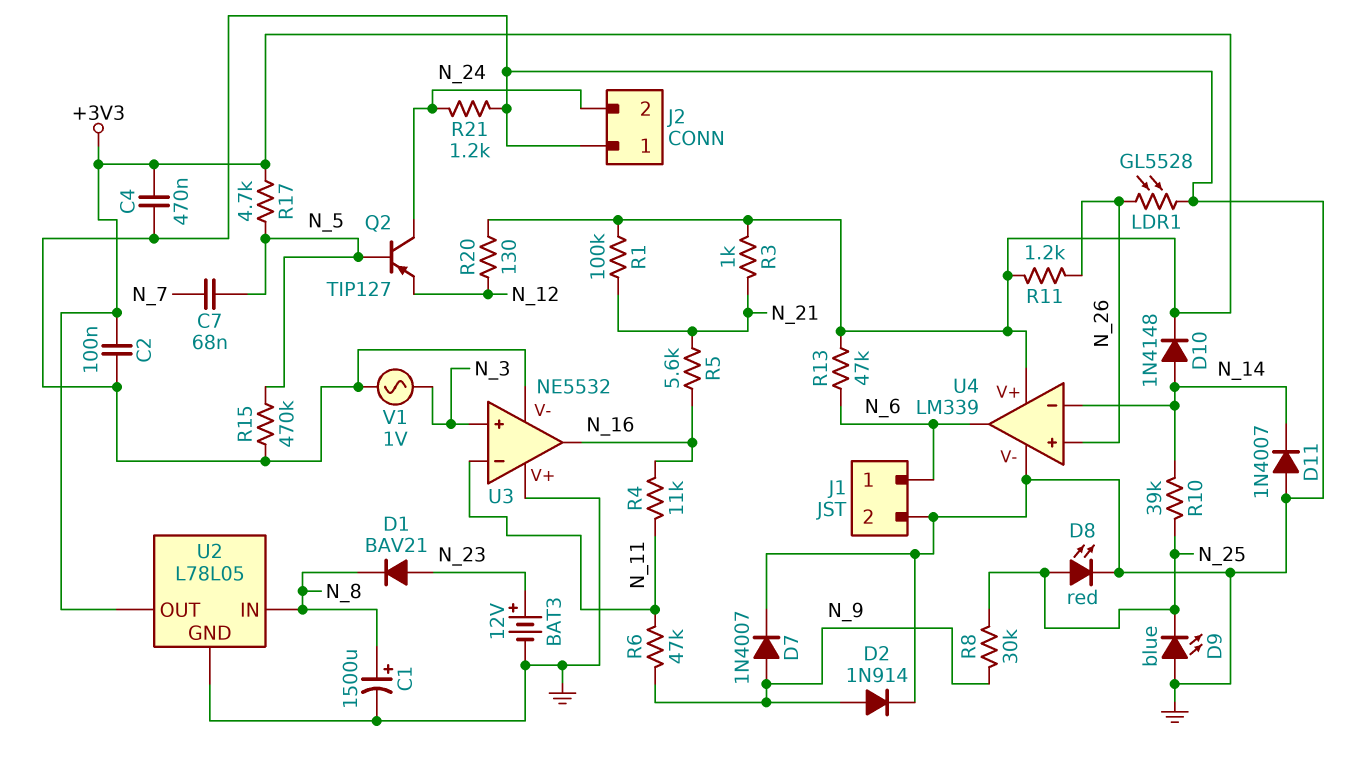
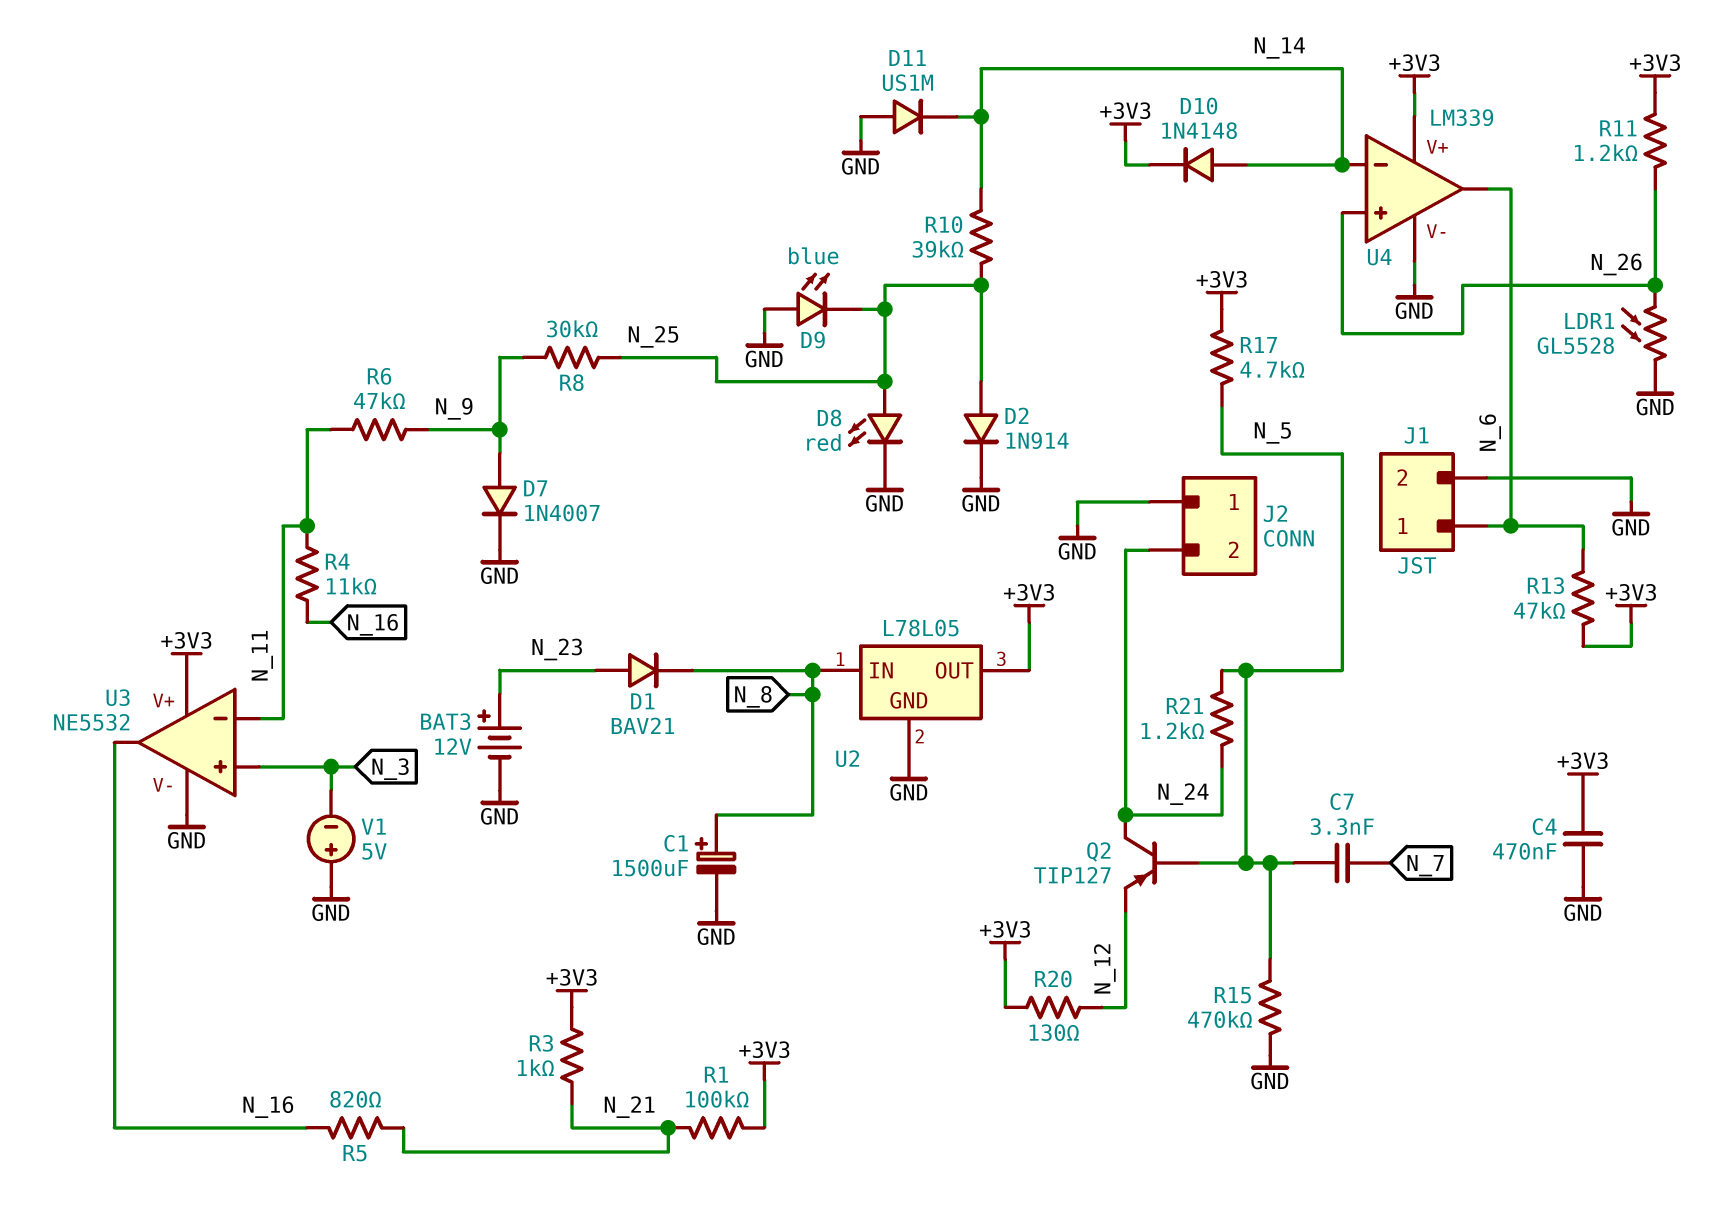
C2: 100nF (+3V3, GND) -> none
C7: 68nF (N_5, N_7) -> 3.3nF (N_5, N_7)
D2: diode 1N914 (A N_9, K GND) -> diode 1N914 (A N_25, K GND)
D11: diode 1N4007 (A GND, K N_14) -> diode US1M (A GND, K N_14)
R5: 5.6k (N_16, N_21) -> 820 (N_16, N_21)
R21: 1.2k (GND, N_24) -> 1.2k (N_5, N_24)
U3 pin V+: GND -> +3V3
V1: AC 1V (GND, N_3) -> 5V (plus GND, minus N_3)

